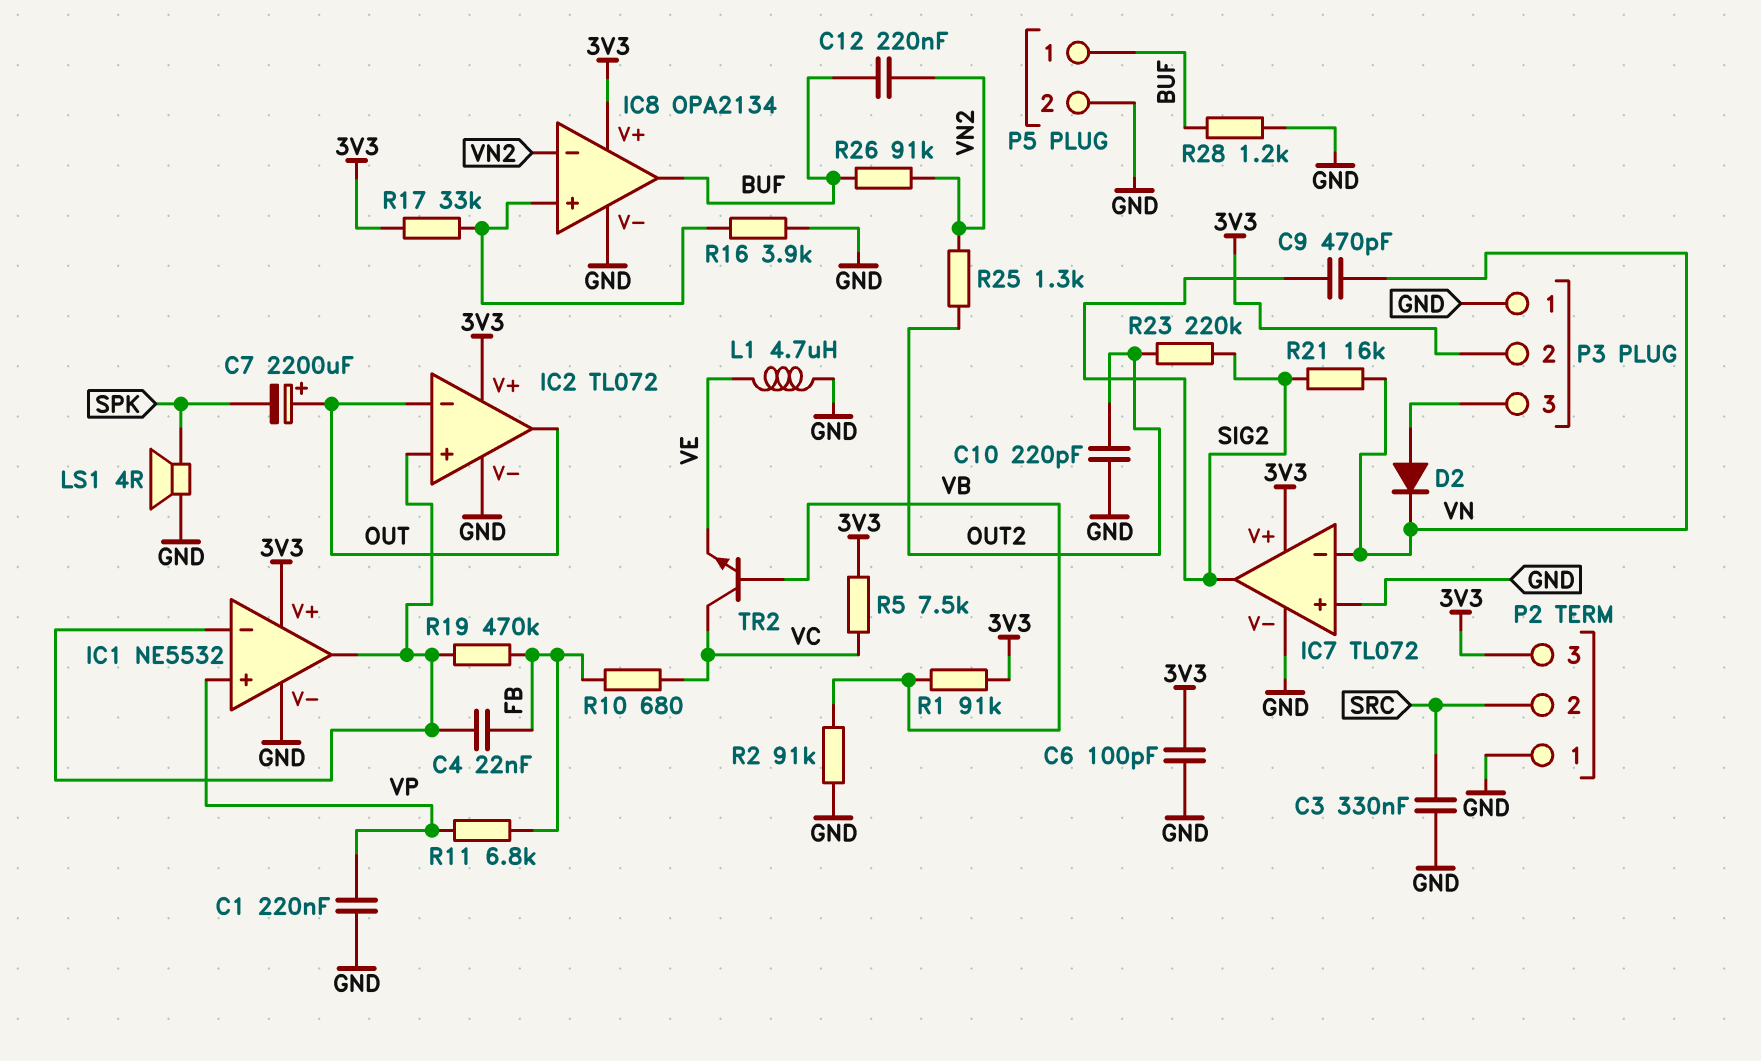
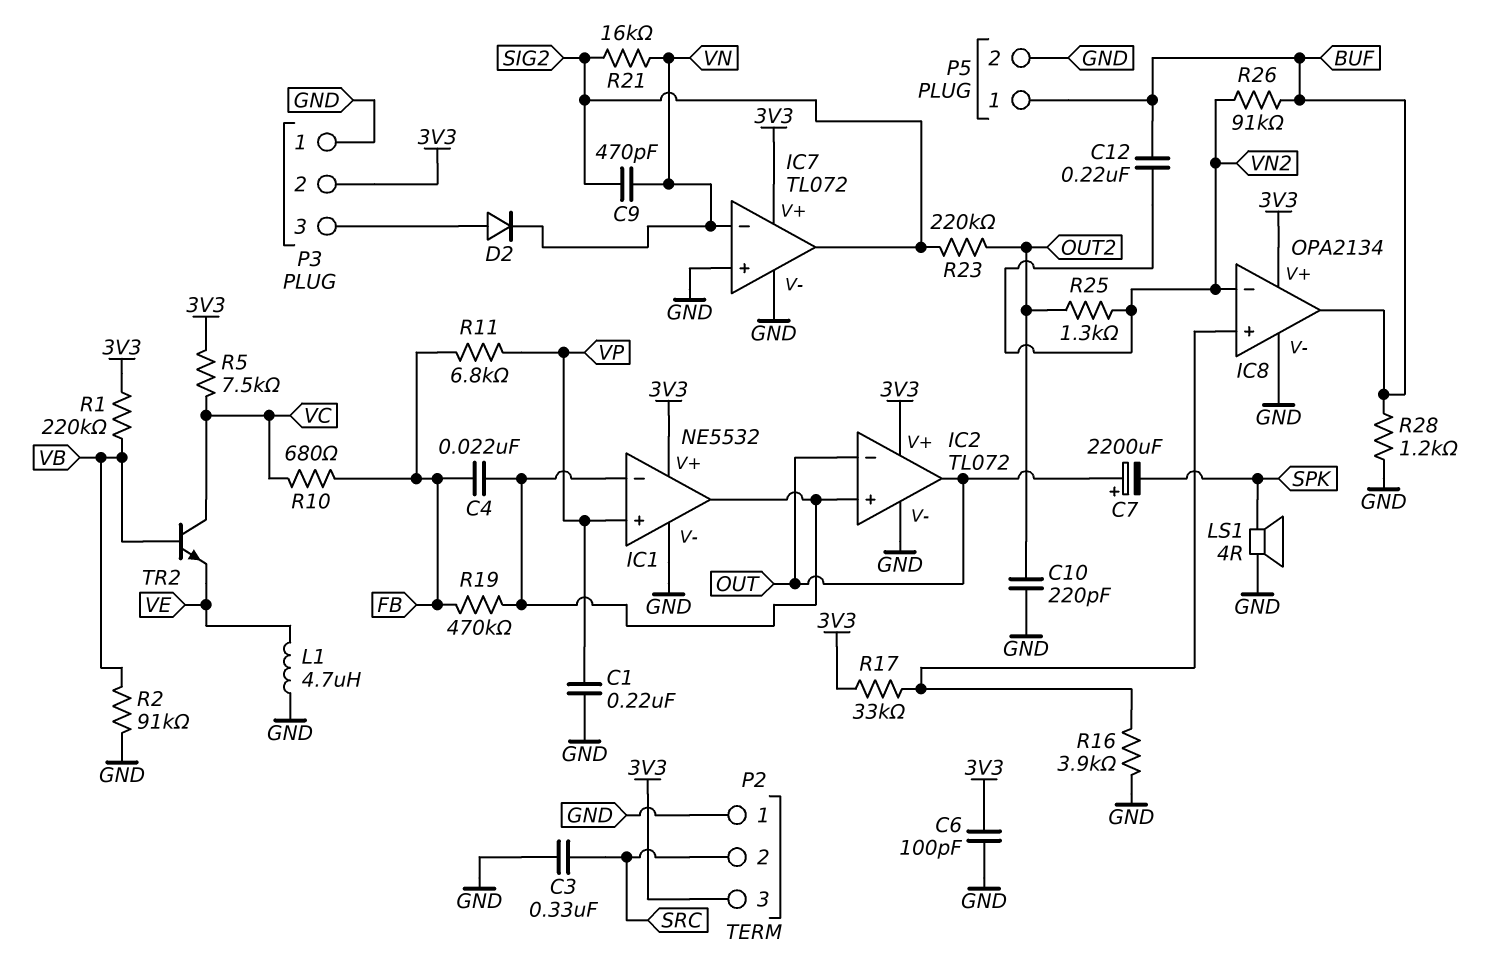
R1: 91k (3V3, VB) -> 220k (3V3, VB)

